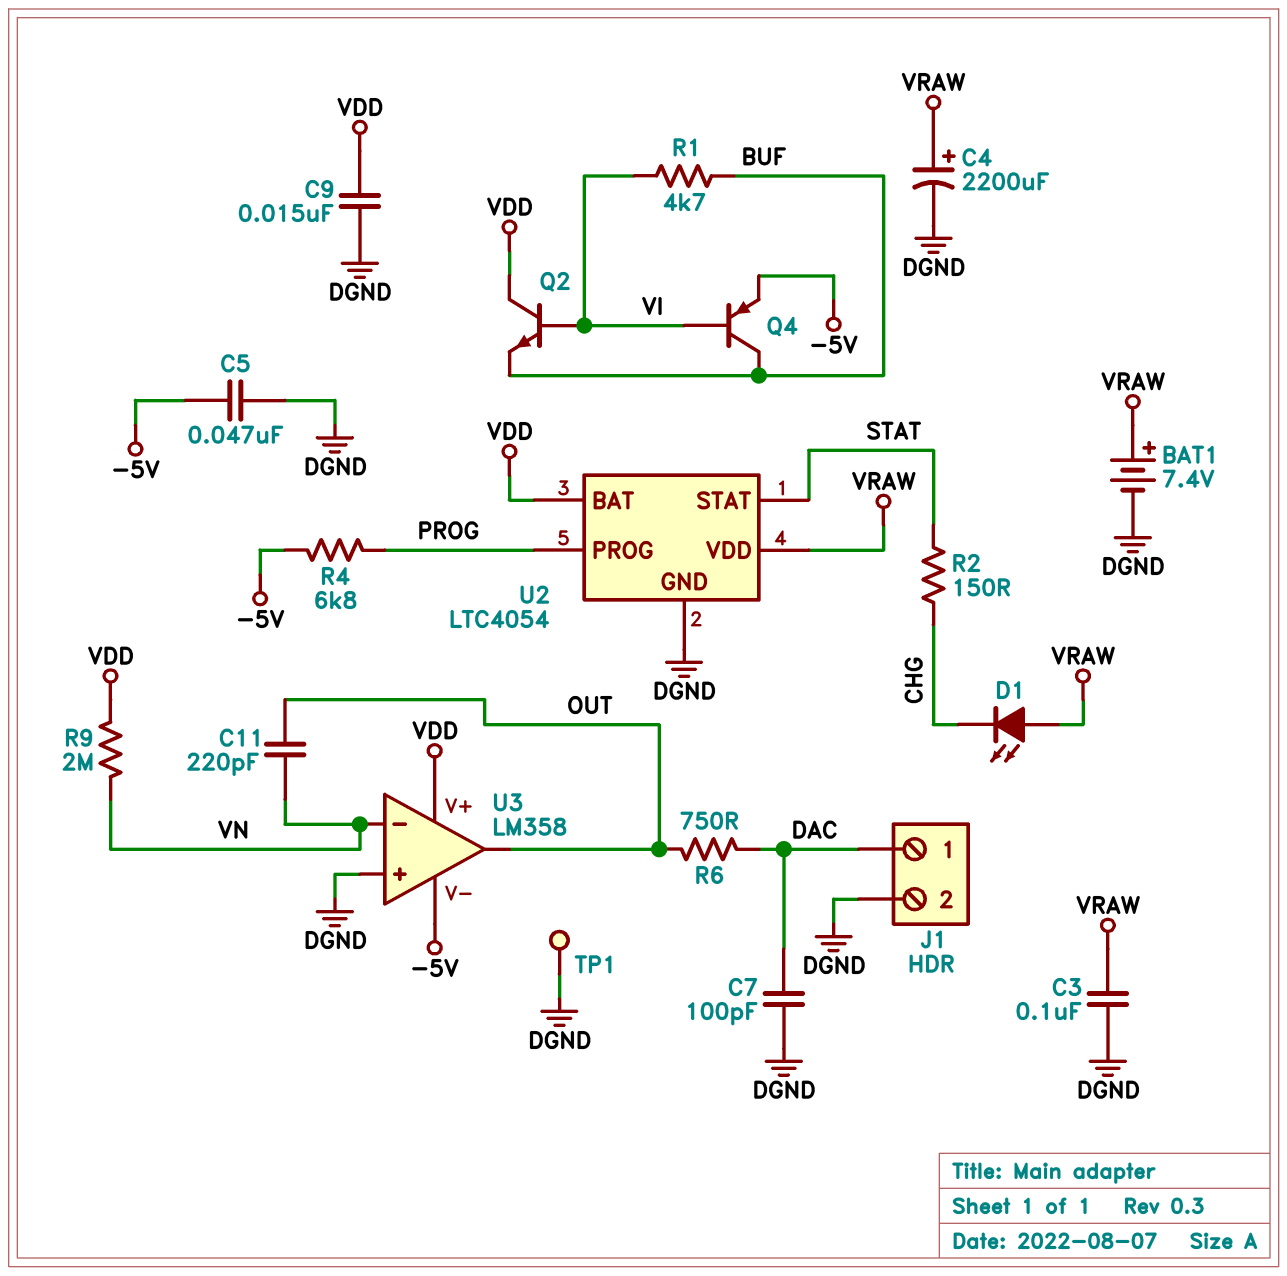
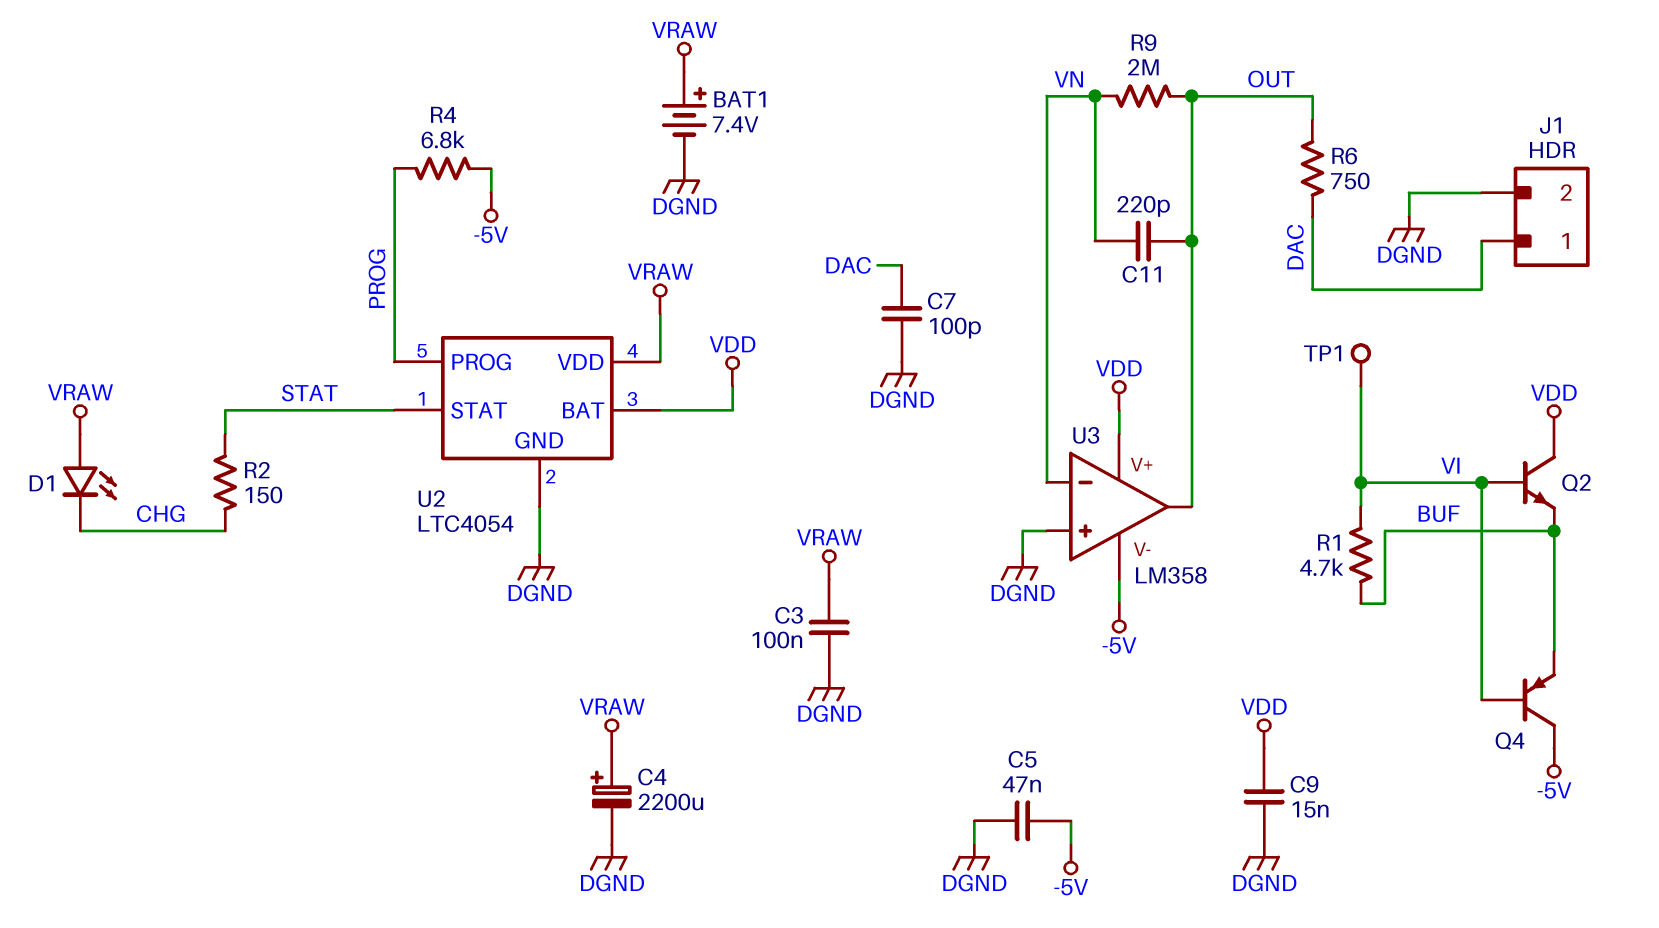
Q4: PNP (B VI, C BUF, E -5V) -> PNP (B VI, C -5V, E BUF)
R9: 2M (VDD, VN) -> 2M (OUT, VN)
TP1: test point (DGND) -> test point (VI)

